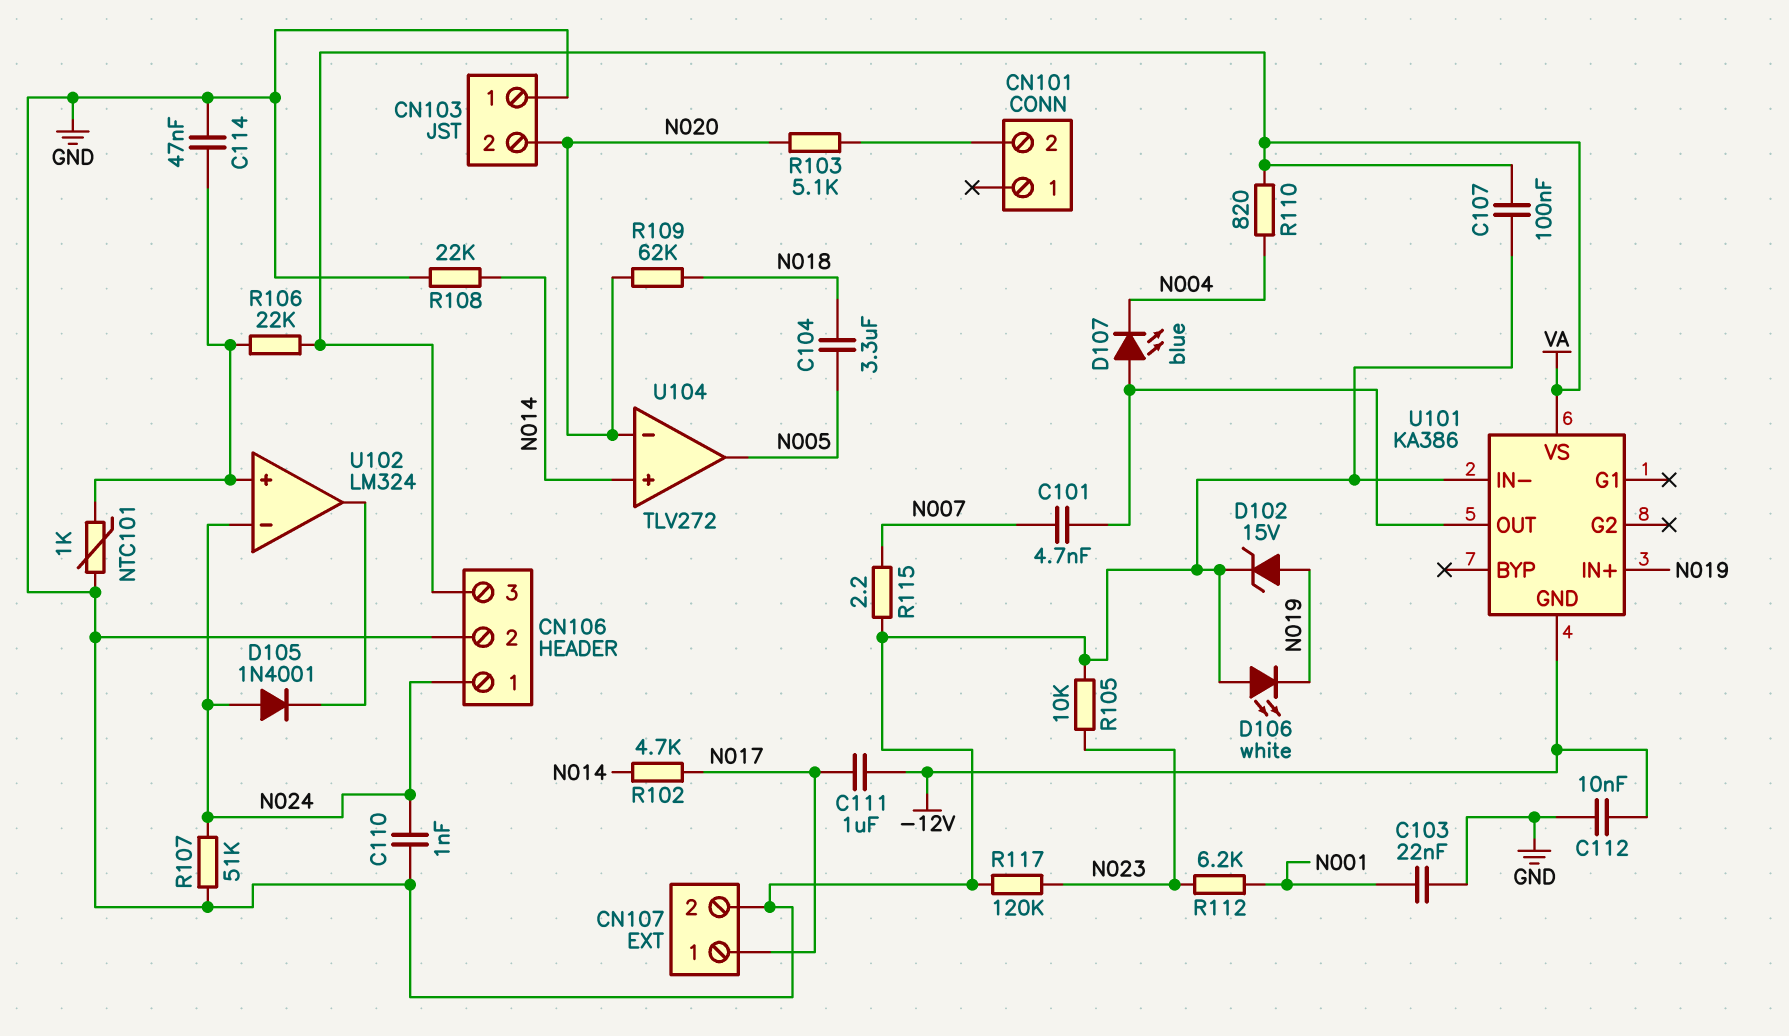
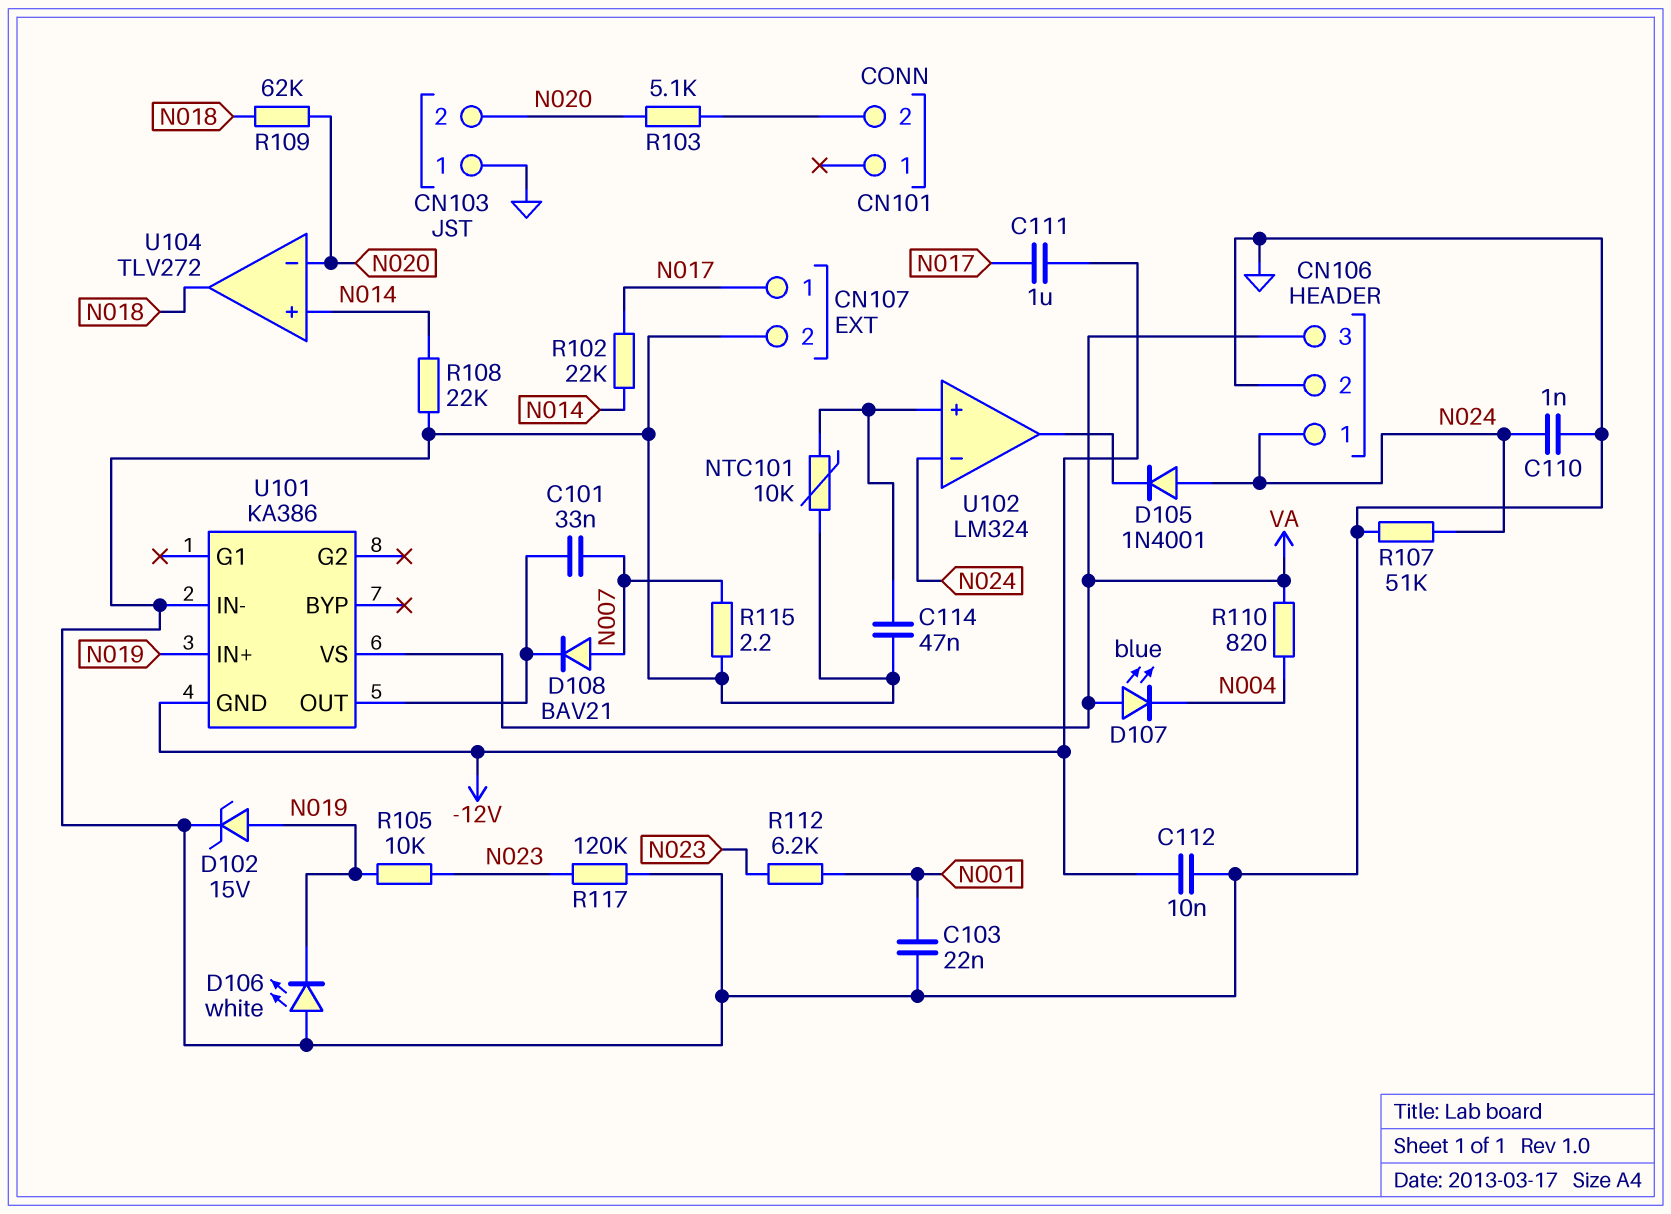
C101: 4.7nF (N007, U101/OUT) -> 33nF (N007, U101/OUT)
C104: 3.3uF (N005, N018) -> none
C107: 100nF (GND, VA) -> none
D107: LED blue (A U101/OUT, K N004) -> LED blue (A VA, K N004)
D108: none -> diode BAV21 (A N007, K U101/OUT)
NTC101: 1k (GND, U102/in+) -> 10k (GND, U102/in+)
R102: 4.7k (N014, N017) -> 22k (N014, N017)
R105: 10k (GND, N023) -> 10k (N019, N023)
R106: 22k (U102/in+, VA) -> none
U104 pin out: N005 -> N018

